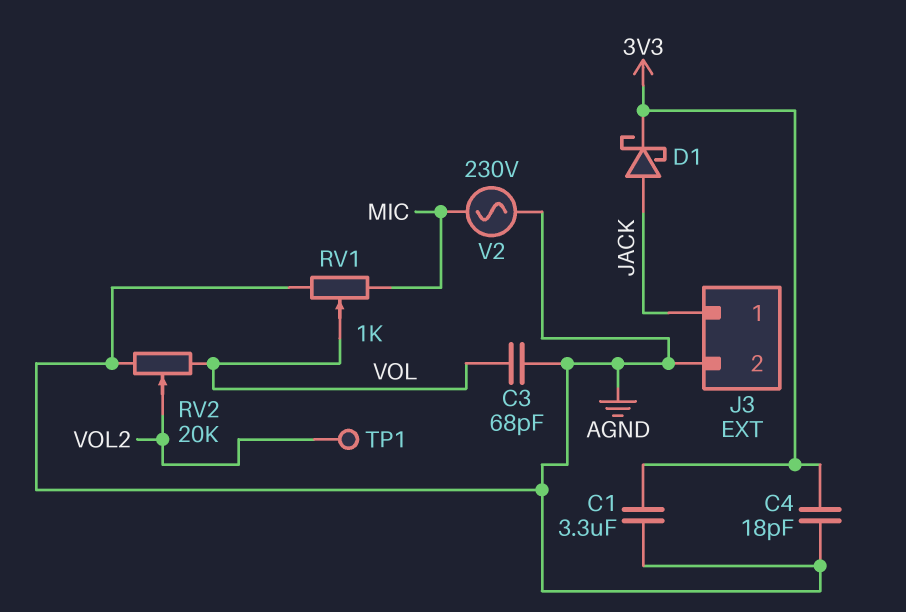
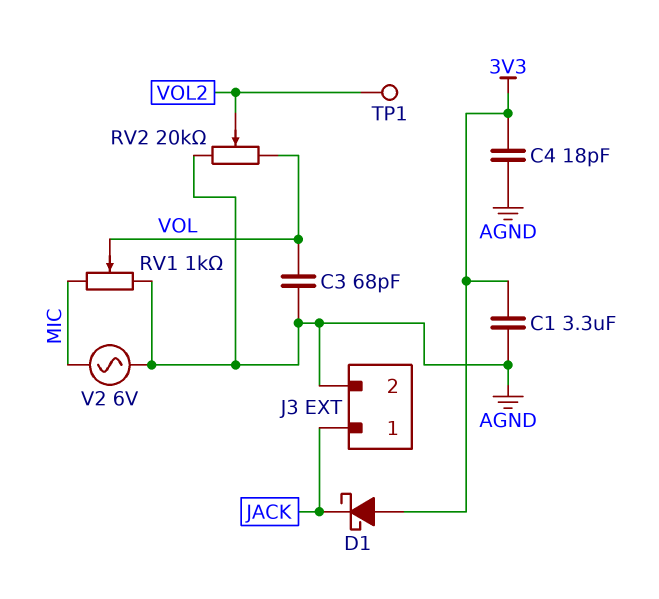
D1: schottky (A JACK, K 3V3) -> schottky (A 3V3, K JACK)
V2: AC 230V (AGND, MIC) -> AC 6V (AGND, MIC)

